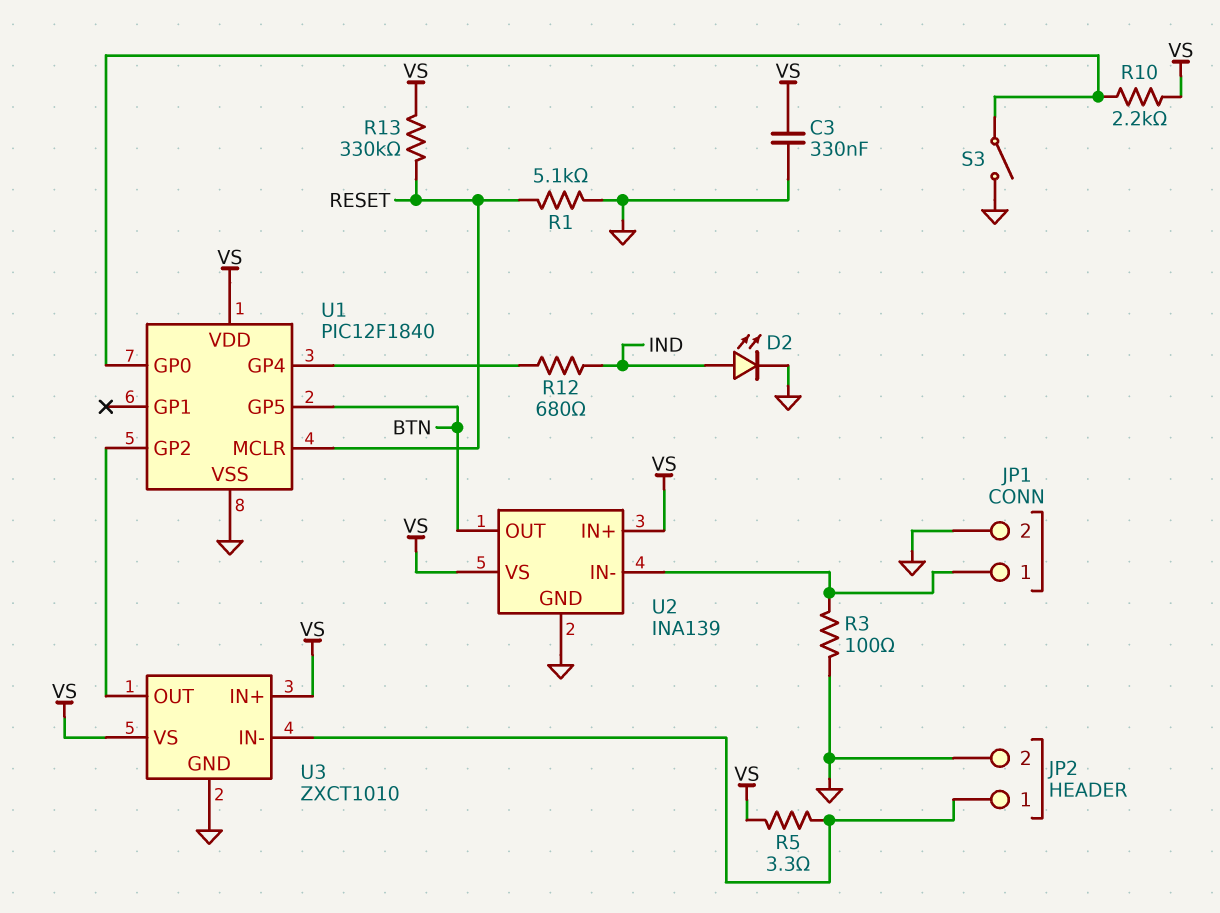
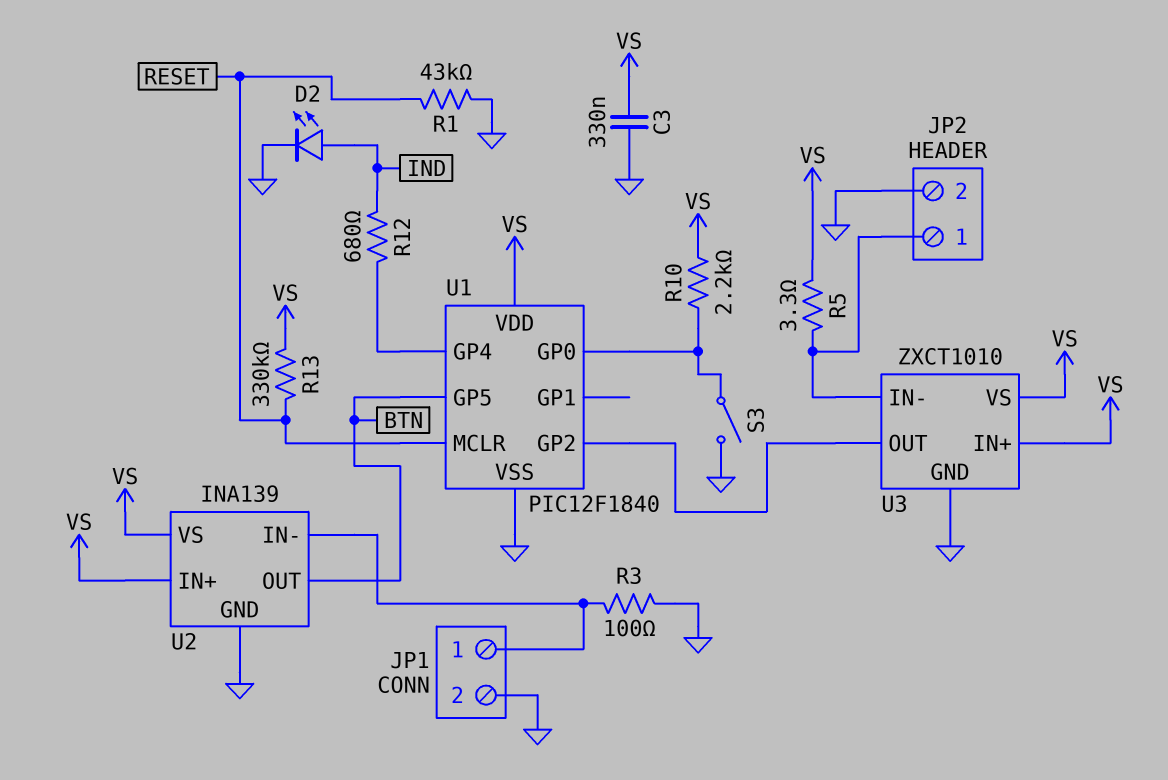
R1: 5.1k (GND, RESET) -> 43k (GND, RESET)

